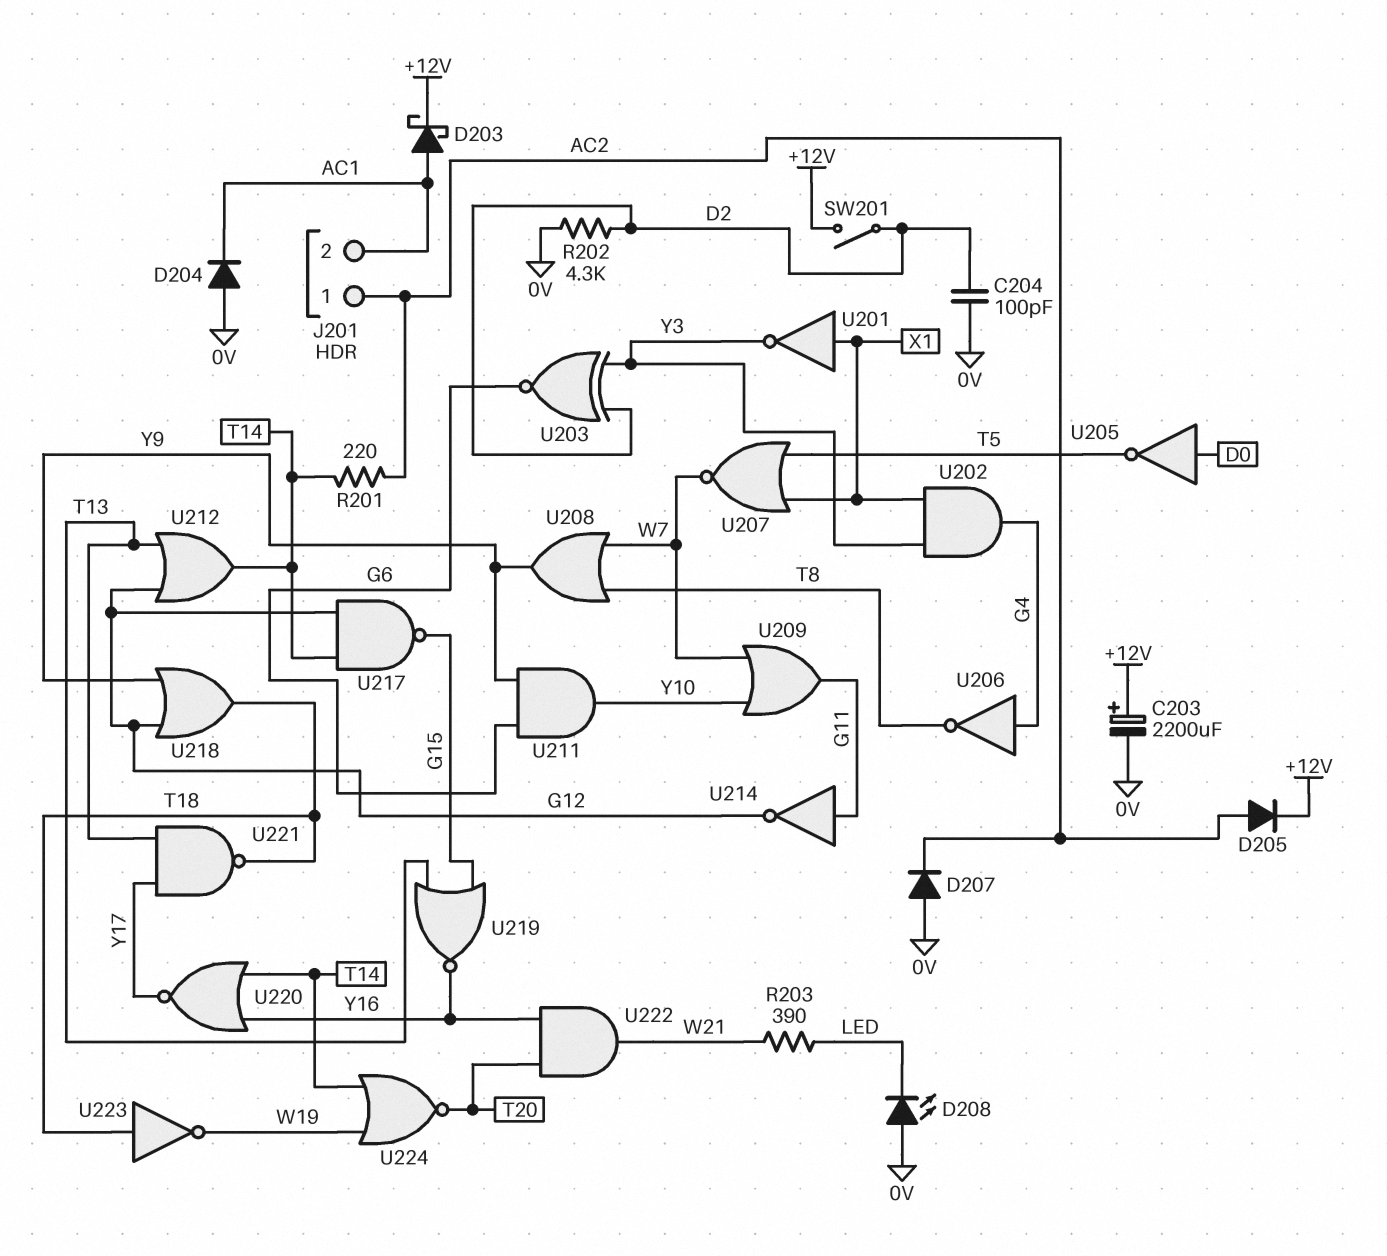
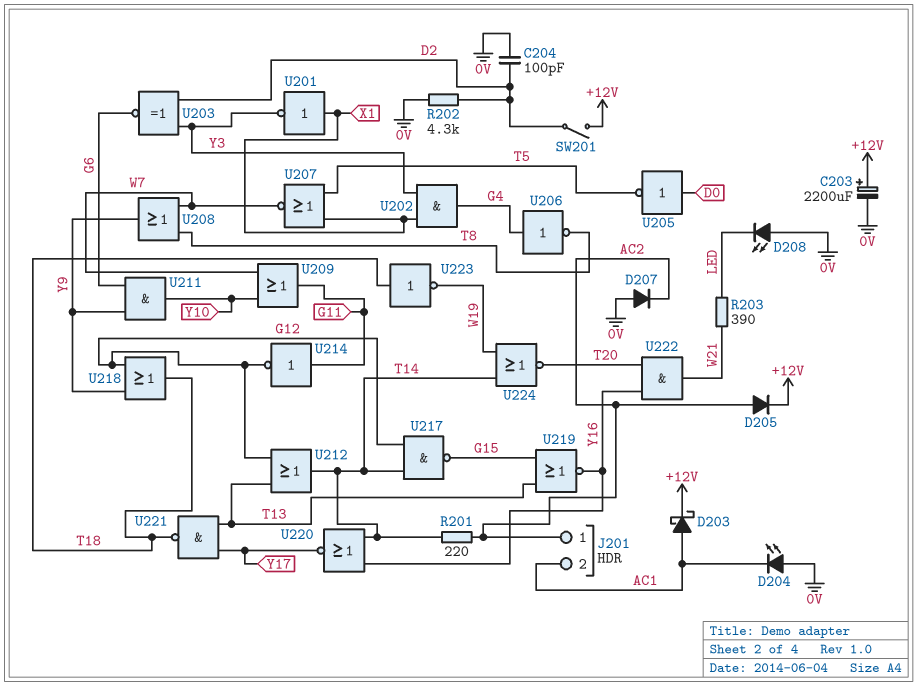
D204: diode (A 0V, K AC1) -> LED (A 0V, K AC1)

